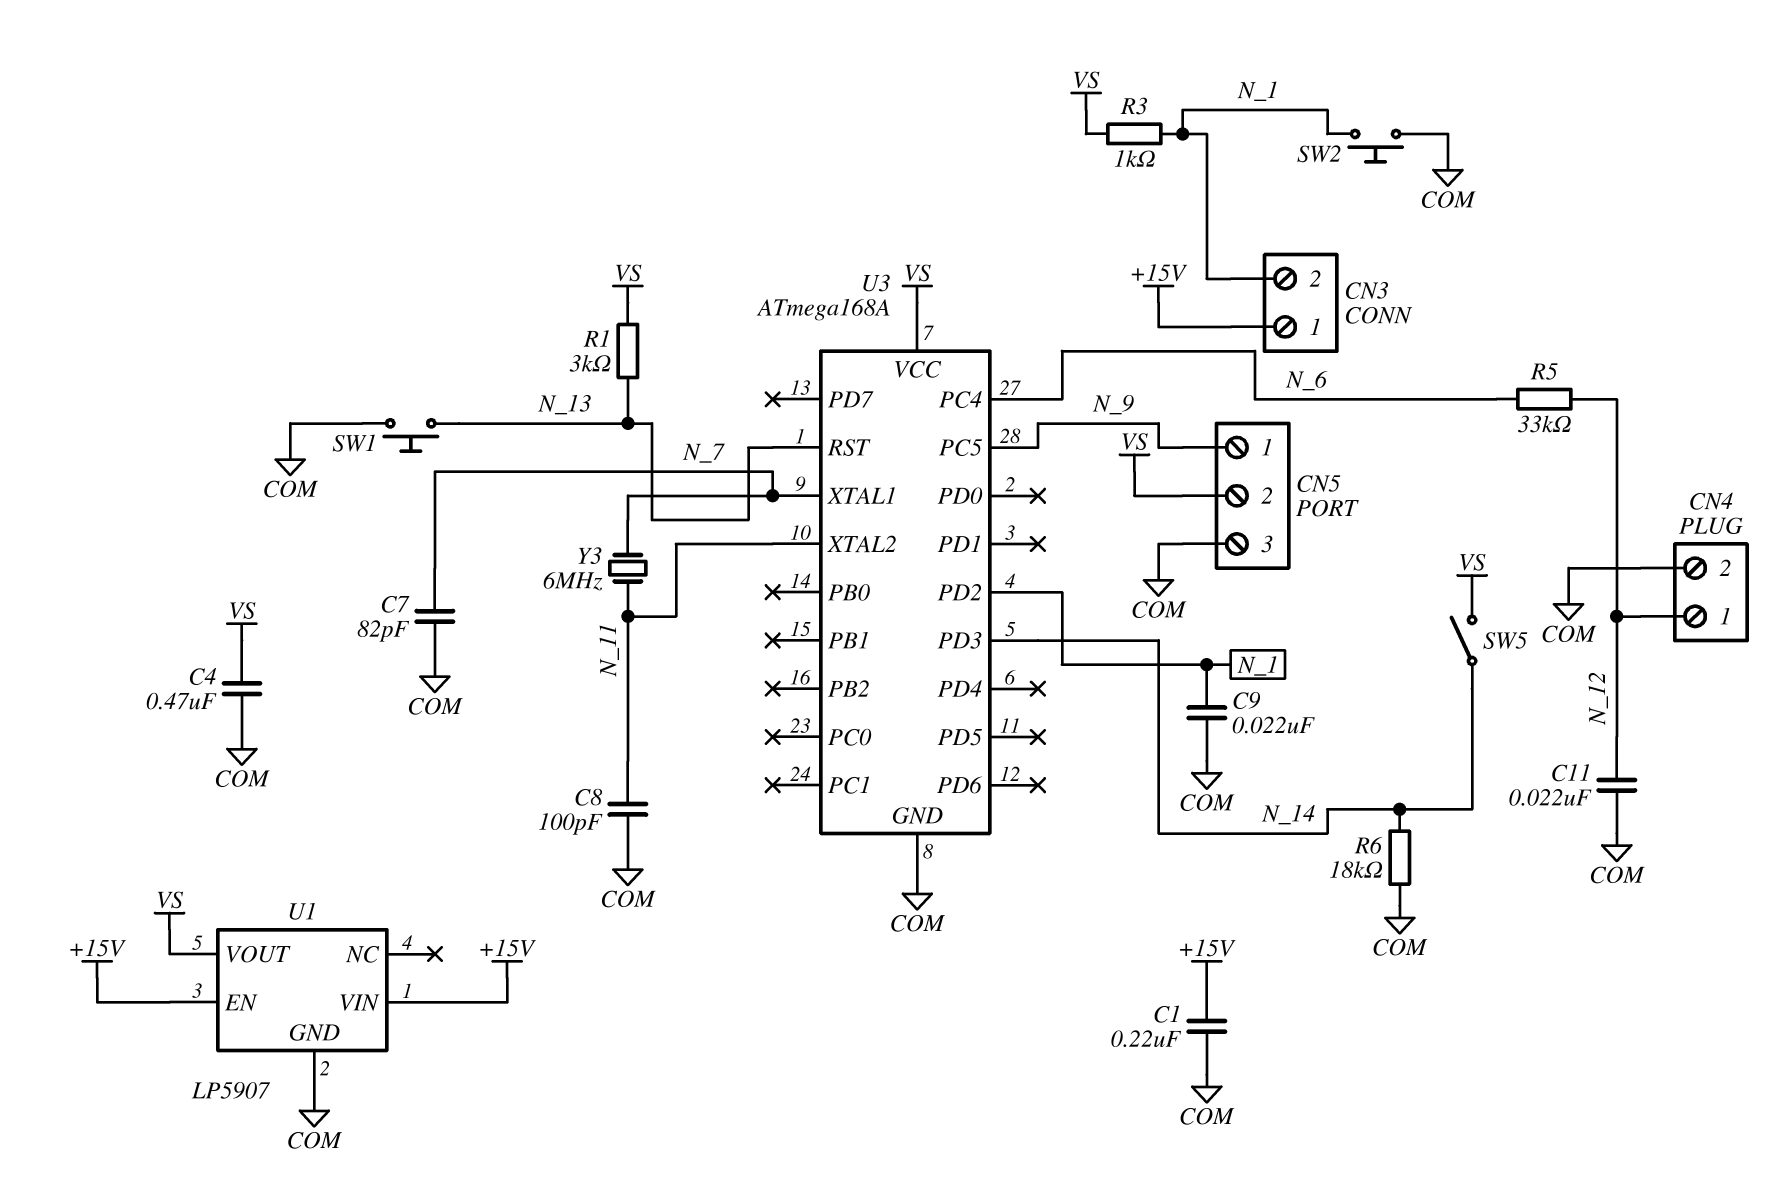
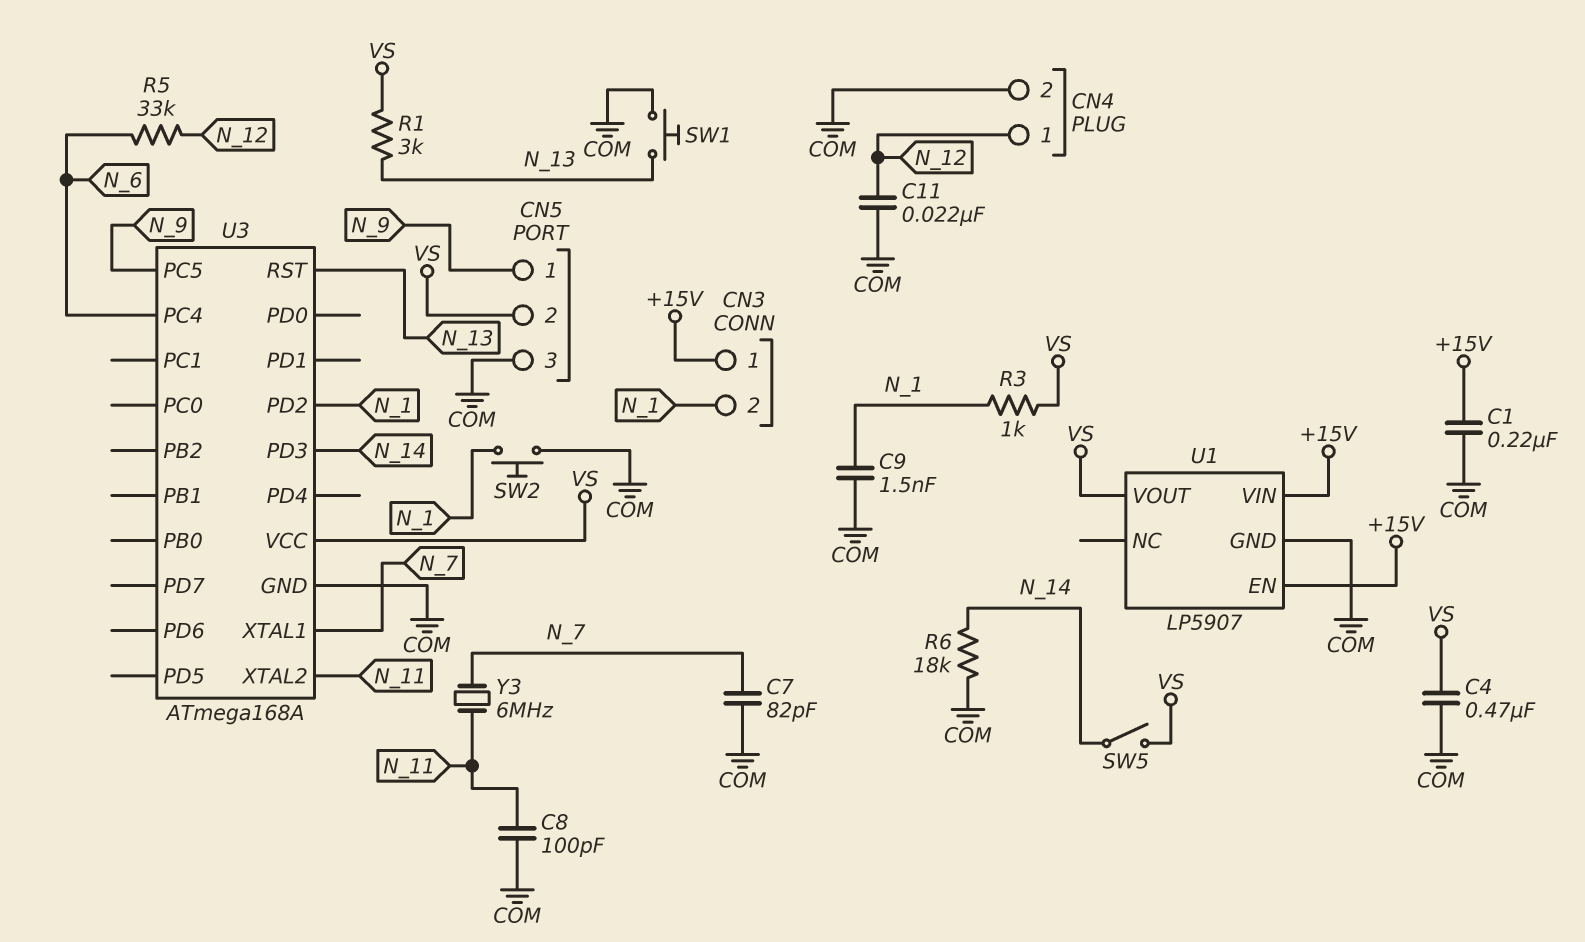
C9: 22nF (COM, N_1) -> 1.5nF (COM, N_1)

